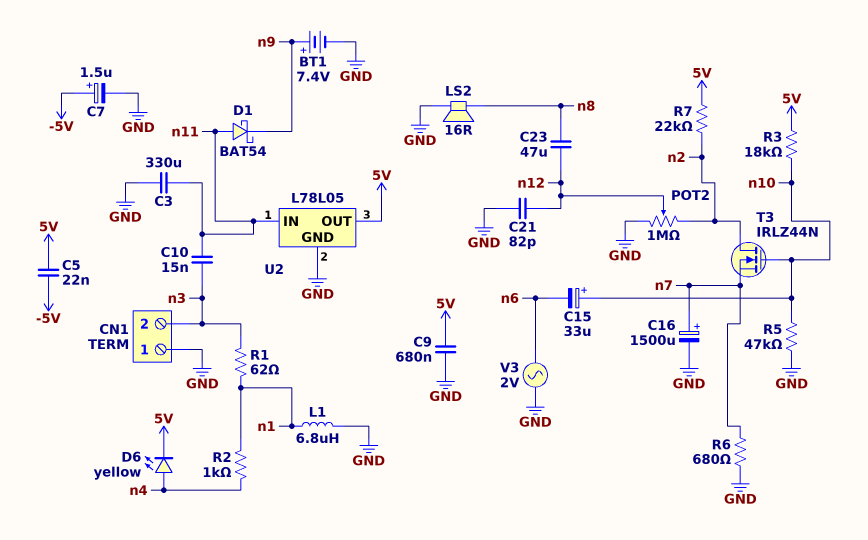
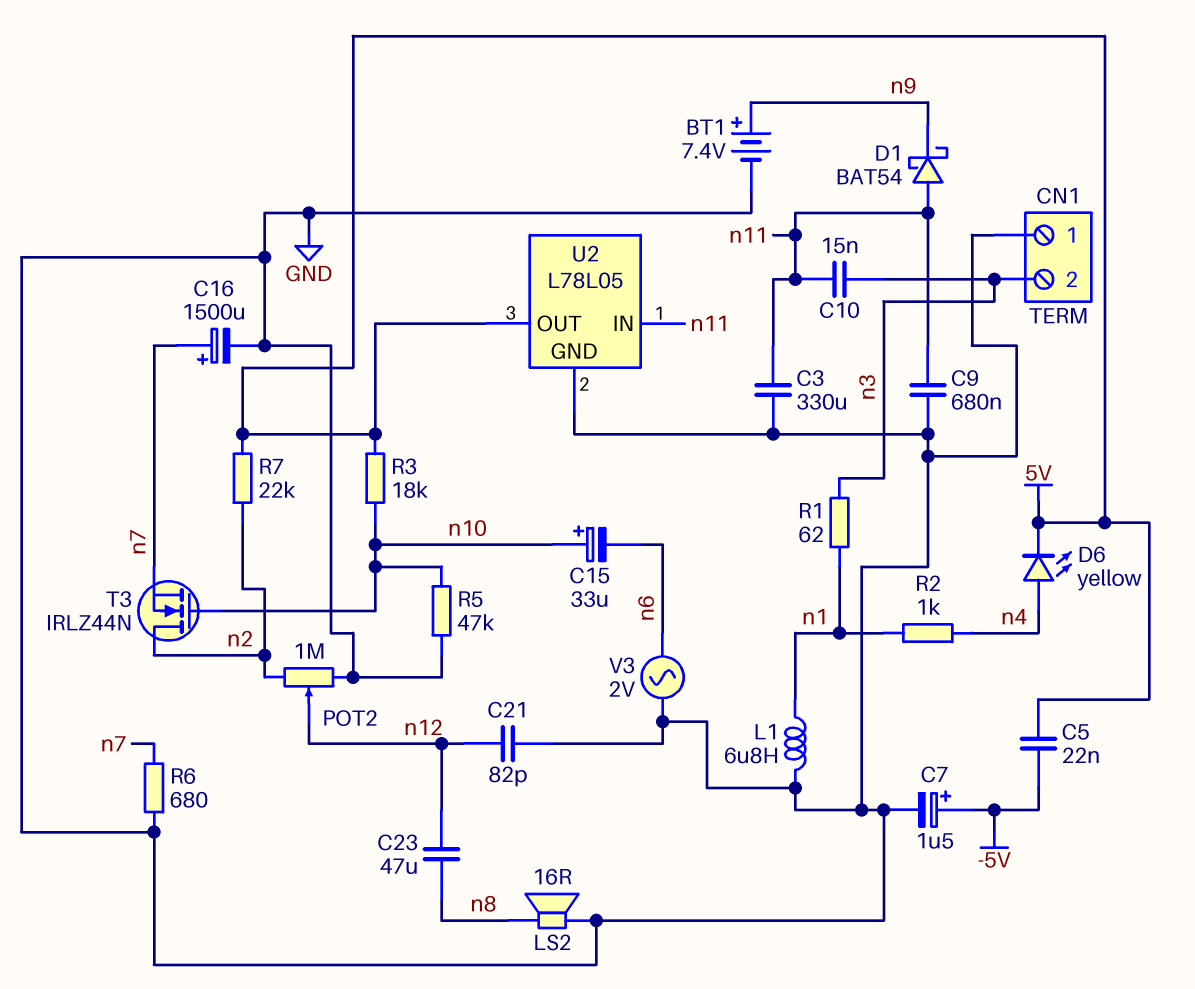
C9: 680nF (5V, GND) -> 680nF (GND, n11)

